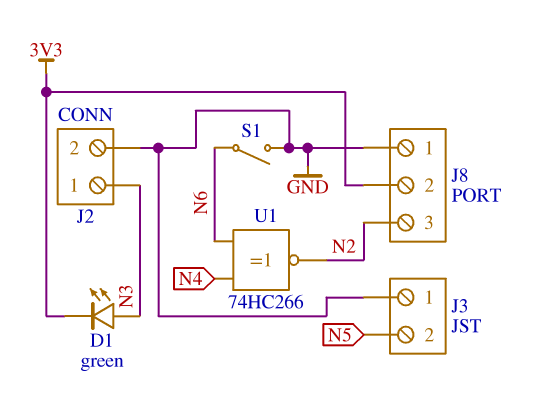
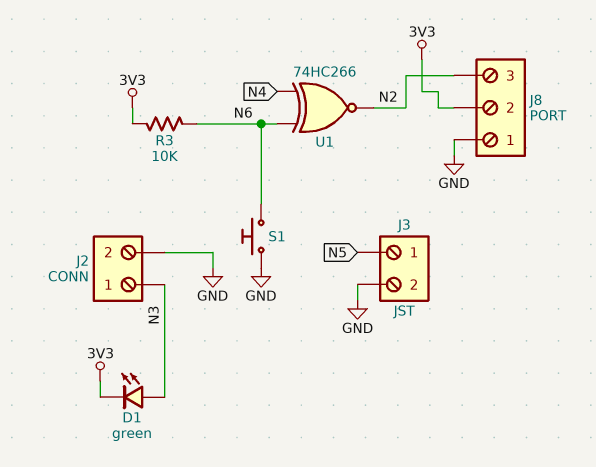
J3 pin 1: GND -> N5
J3 pin 2: N5 -> GND
R3: none -> 10k (3V3, N6)
S1: switch (GND, N6) -> button (GND, N6)

